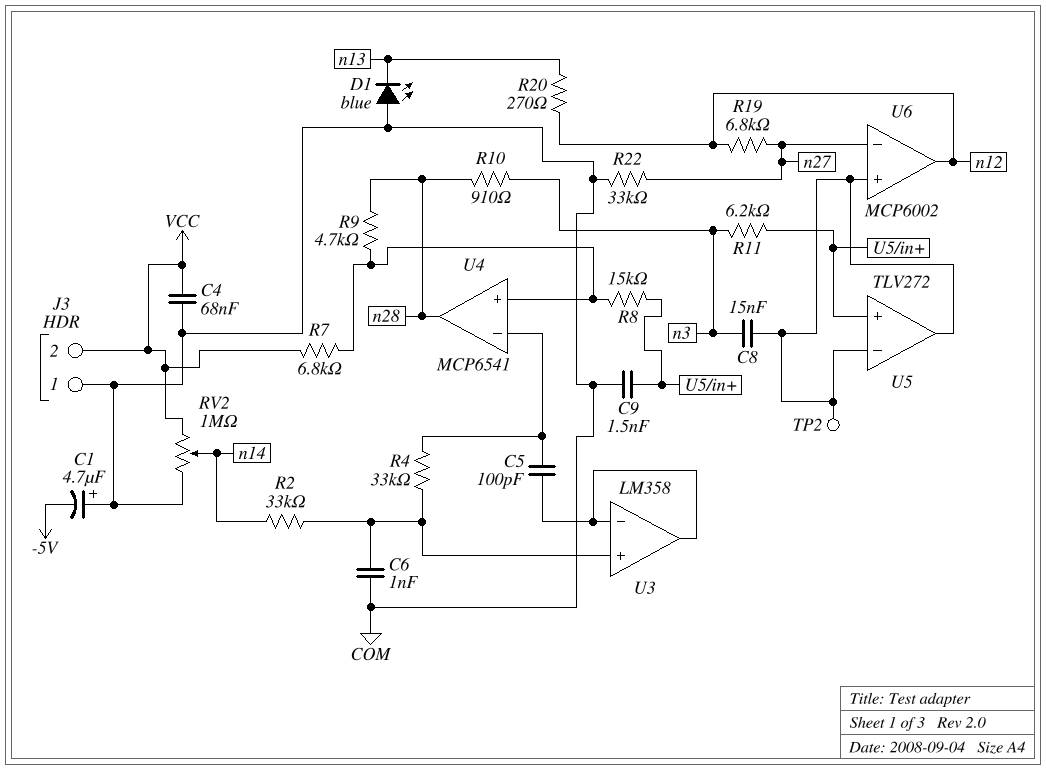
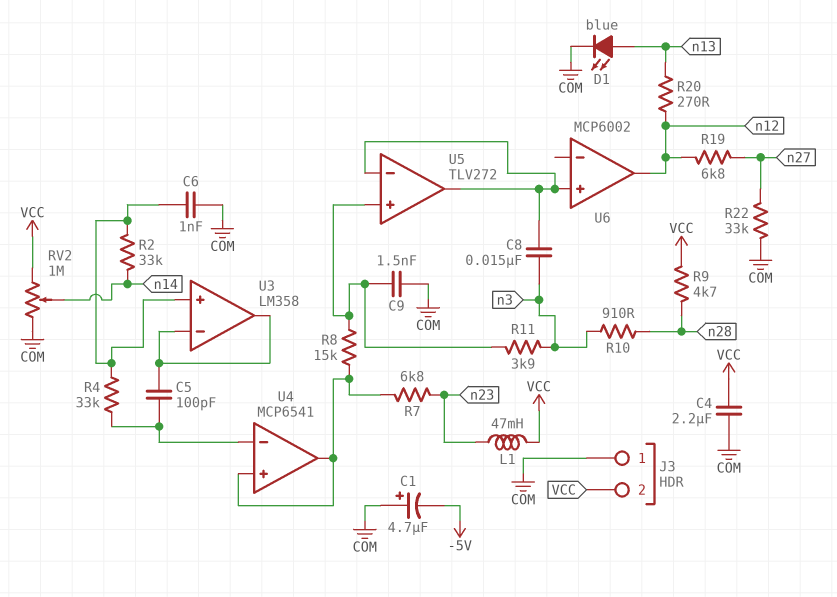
C4: 68nF (COM, VCC) -> 2.2uF (COM, VCC)
D1: LED blue (A COM, K n13) -> LED blue (A n13, K COM)
L1: none -> 47mH (VCC, n23)
R7: 6.8k (U4/in+, VCC) -> 6.8k (U4/in+, n23)
R9: 4.7k (U4/in+, n28) -> 4.7k (VCC, n28)
R11: 6.2k (U5/in+, n3) -> 3.9k (U5/in+, n3)
TP2: test point (U5/in-) -> none
U4 pin out: n28 -> U4/in+
U6 pin in-: n27 -> none

